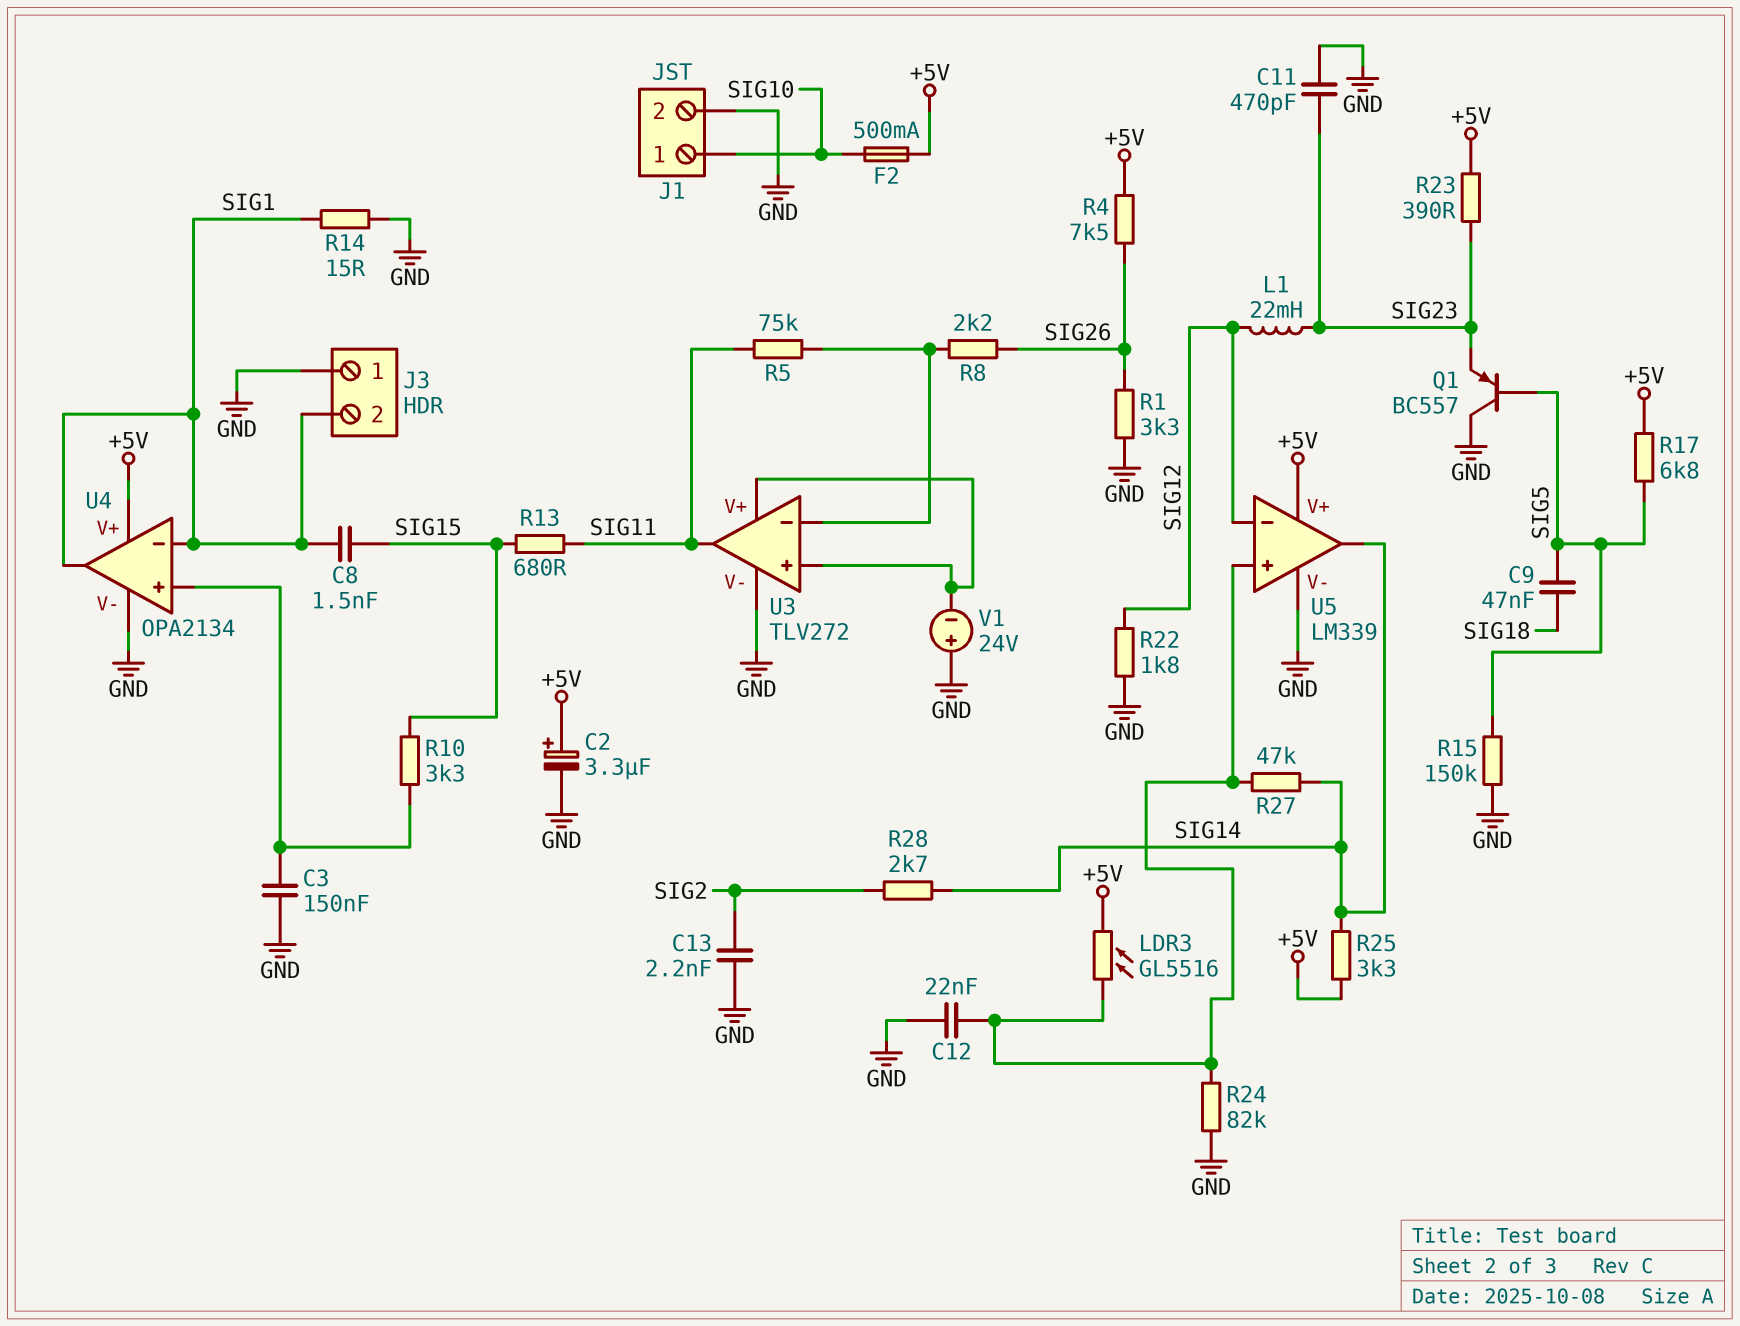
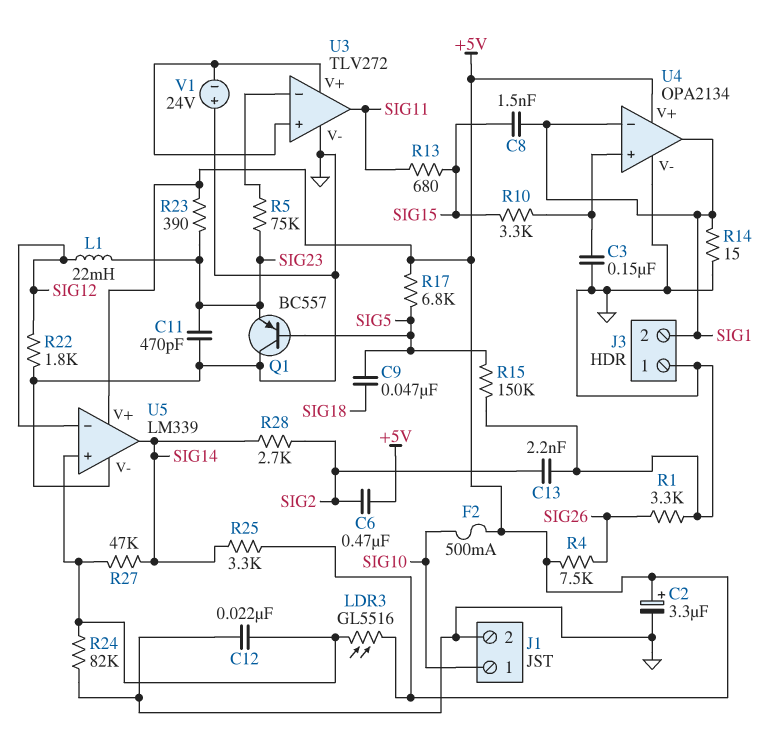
C6: none -> 470nF (+5V, SIG2)
R5: 75k (SIG11, U3/in-) -> 75k (SIG23, U3/in-)
R8: 2.2k (SIG26, U3/in-) -> none

